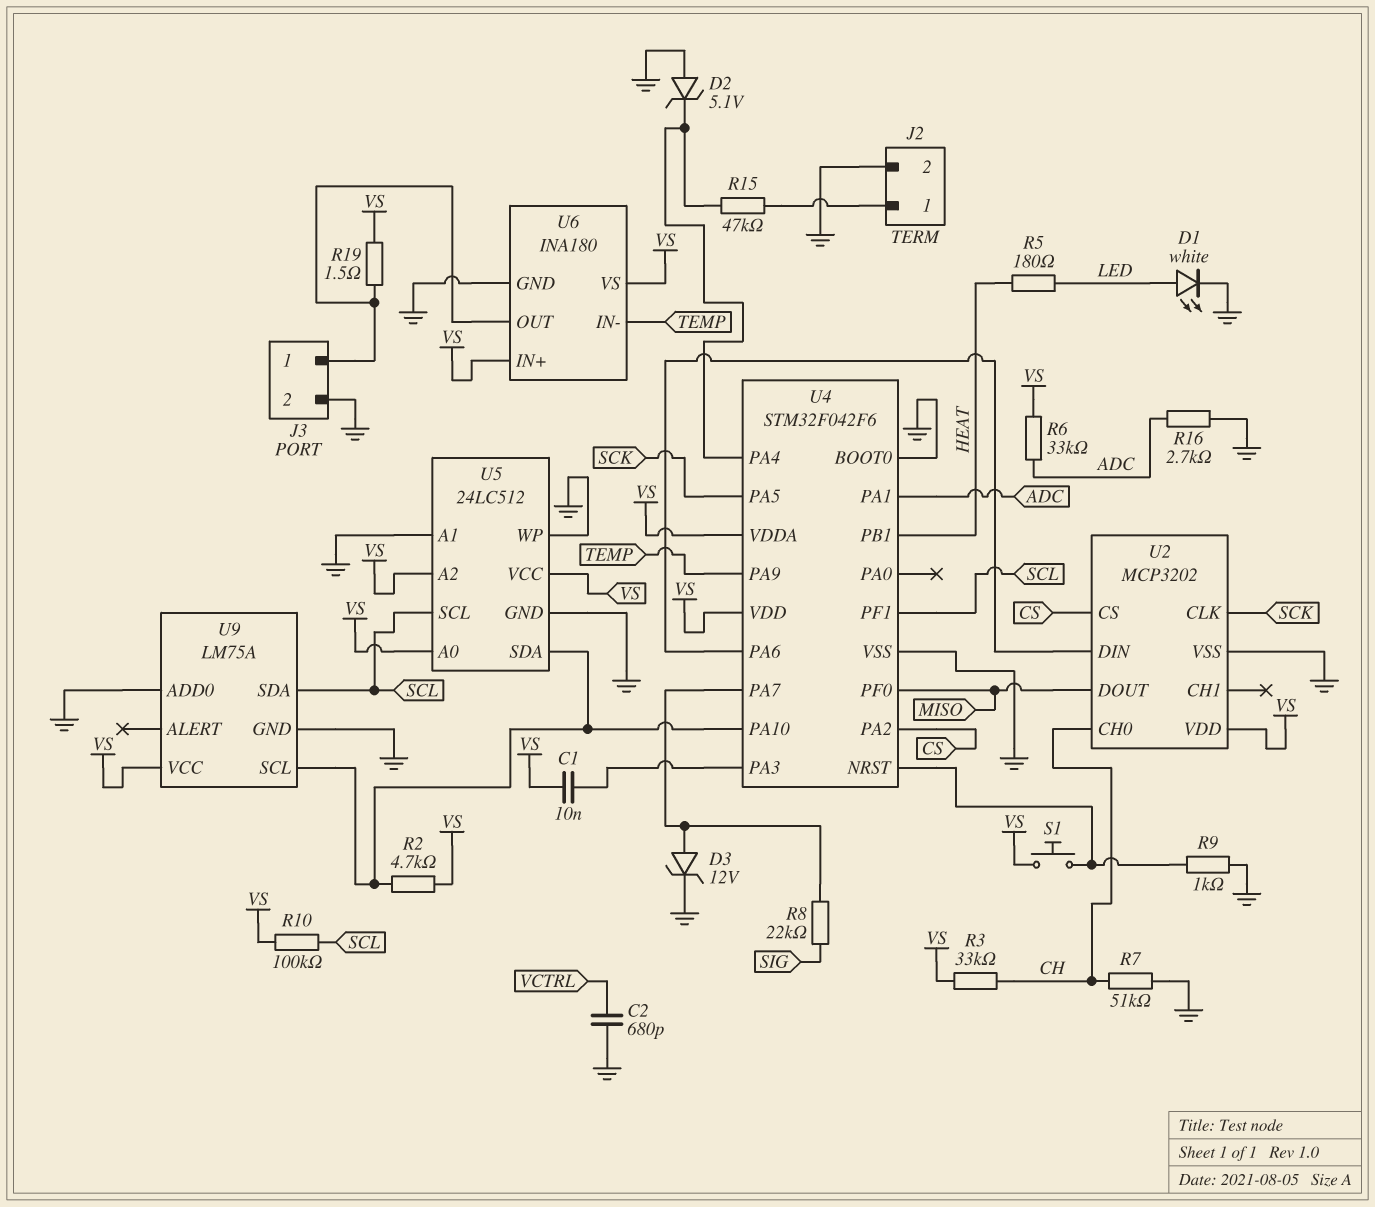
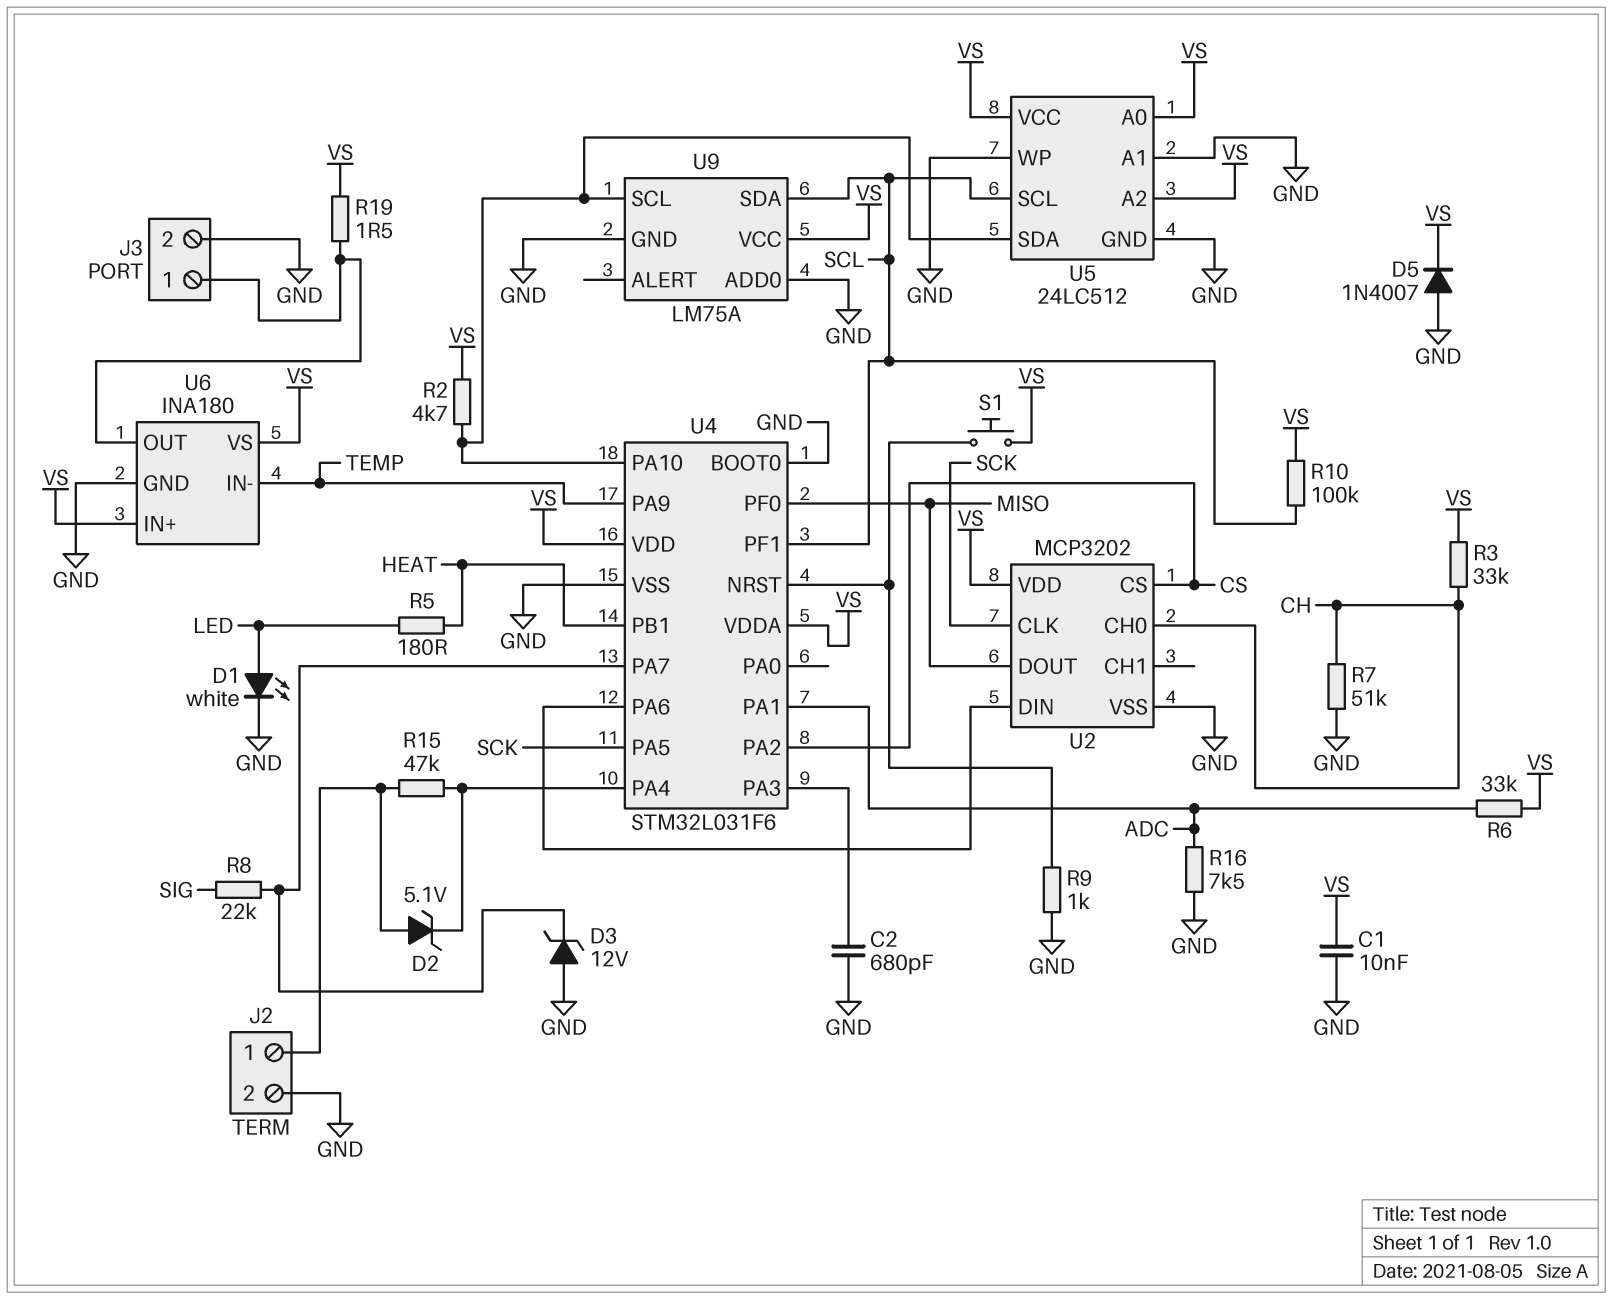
C1: 10nF (U4/PA3, VS) -> 10nF (GND, VS)
C2: 680pF (GND, VCTRL) -> 680pF (GND, U4/PA3)
D2: zener 5.1V (A GND, K U4/PA4) -> zener 5.1V (A J2/1, K U4/PA4)
D3: zener 12V (A U4/PA7, K GND) -> zener 12V (A GND, K U4/PA7)
D5: none -> diode 1N4007 (A GND, K VS)
R16: 2.7k (ADC, GND) -> 7.5k (ADC, GND)
U4: STM32F042F6 -> STM32L031F6

